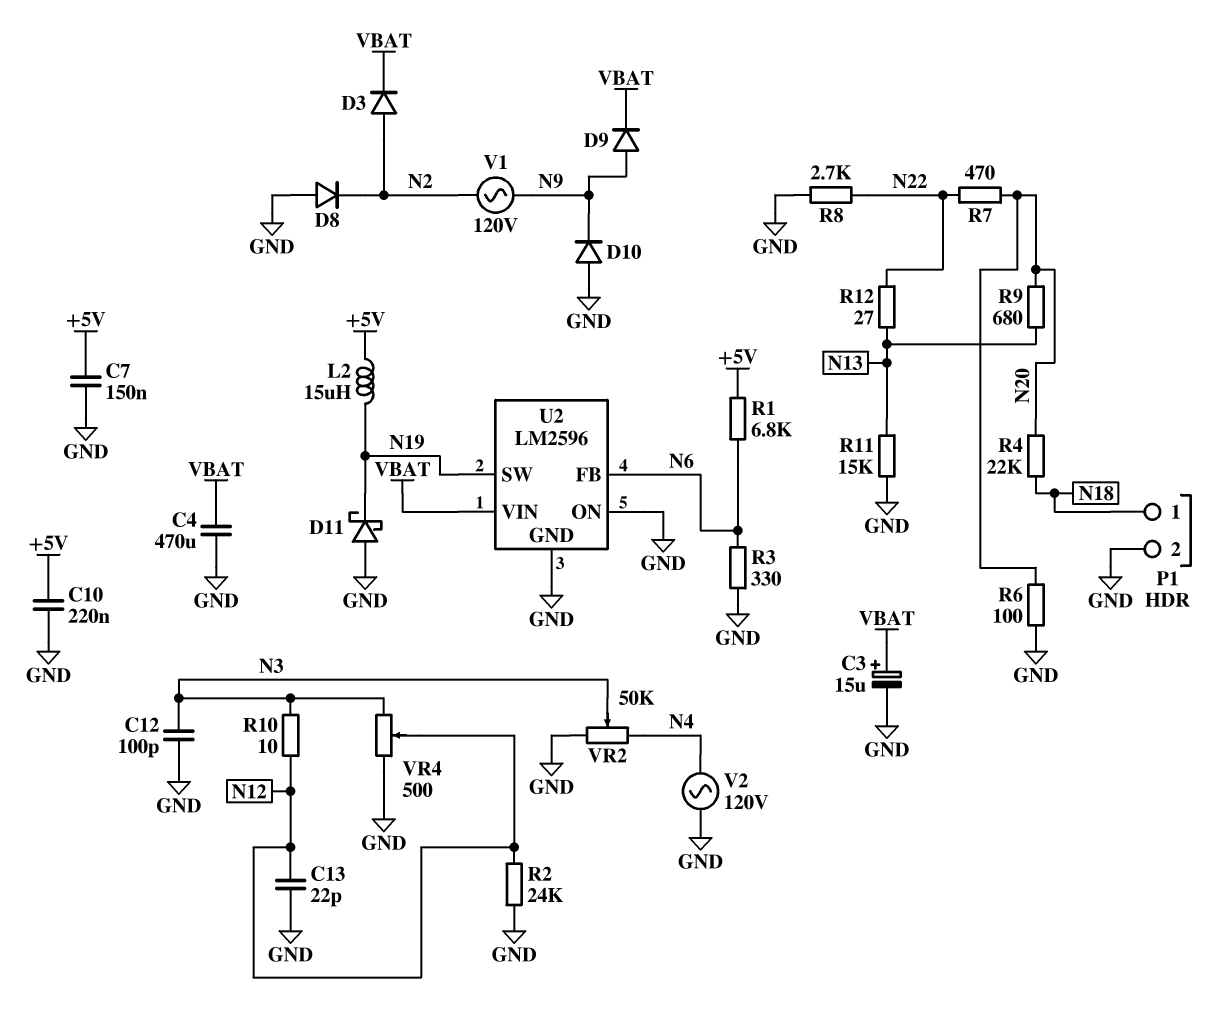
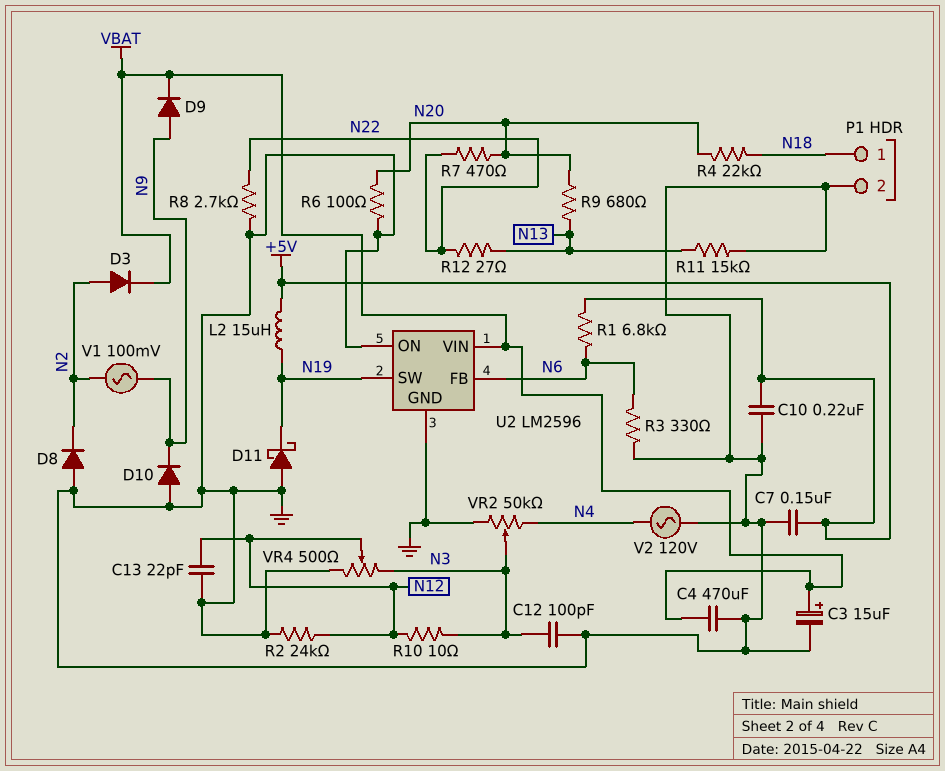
V1: AC 120V (N2, N9) -> AC 100mV (N2, N9)

